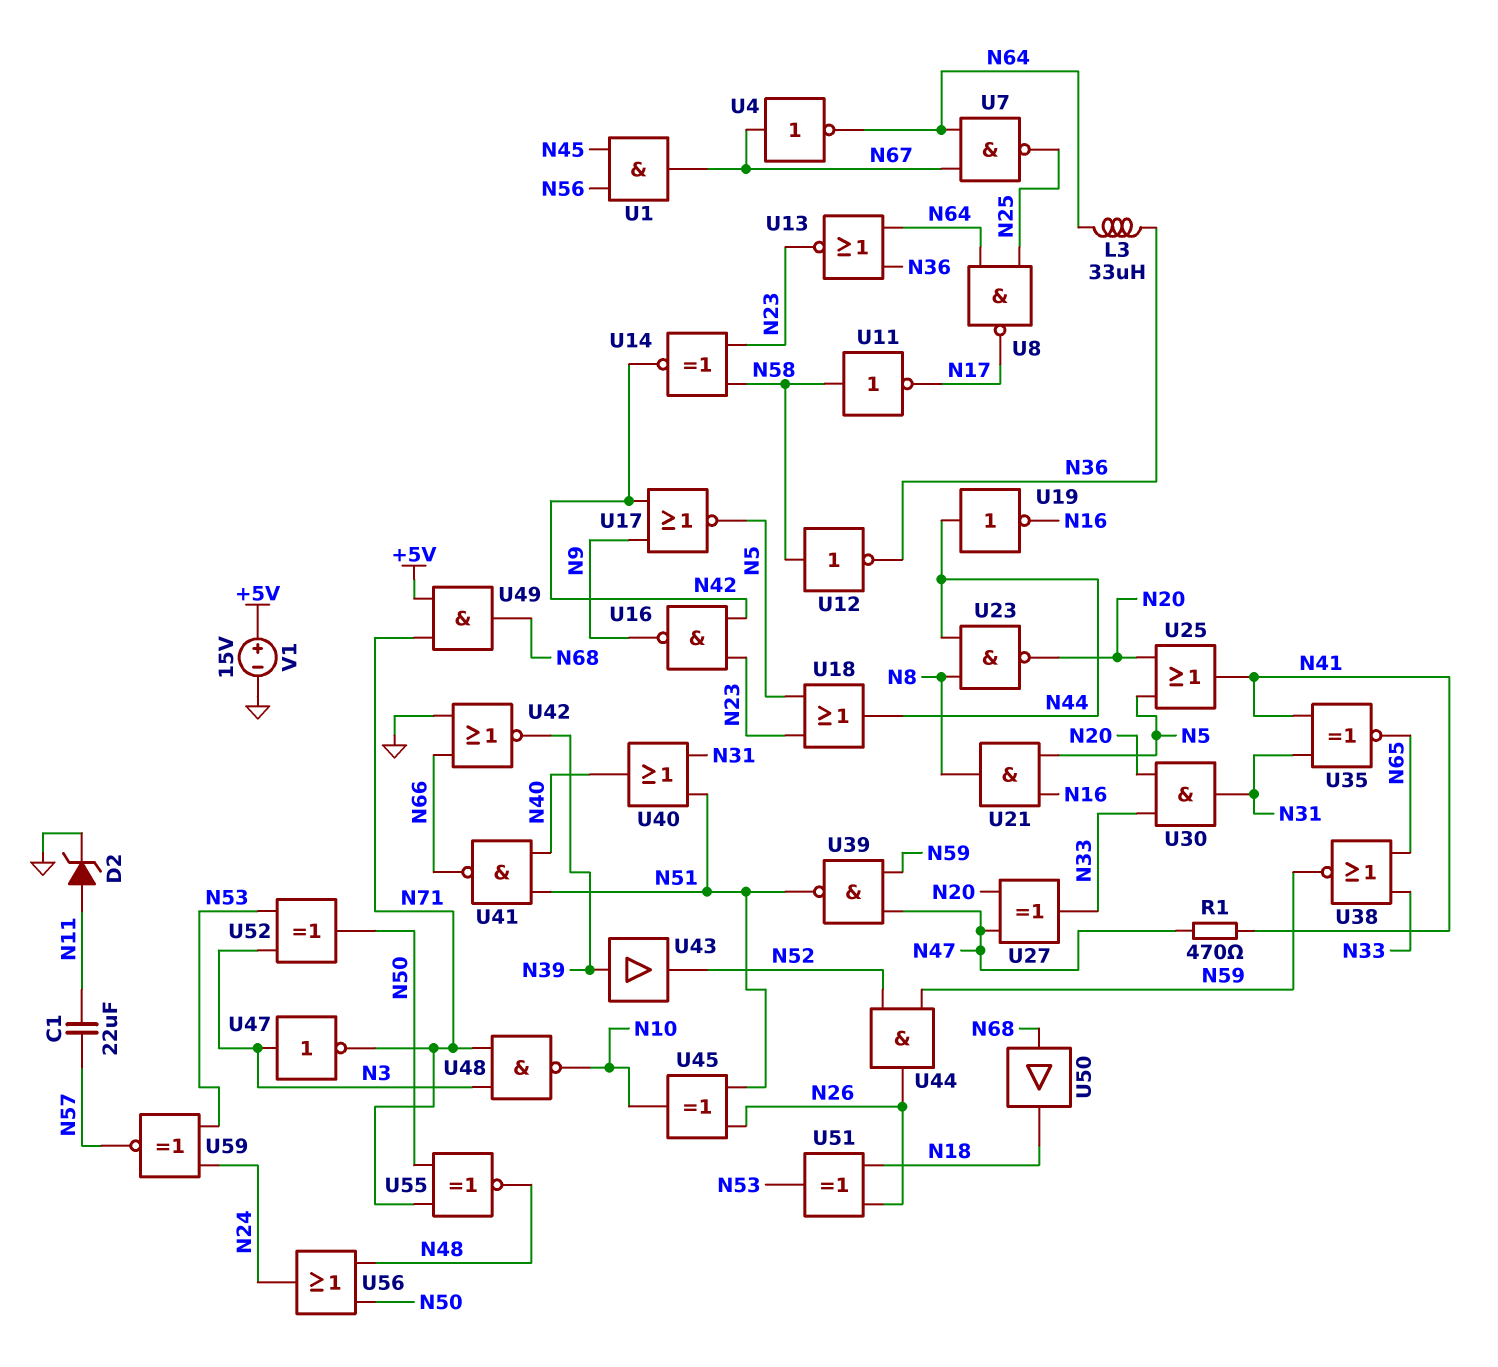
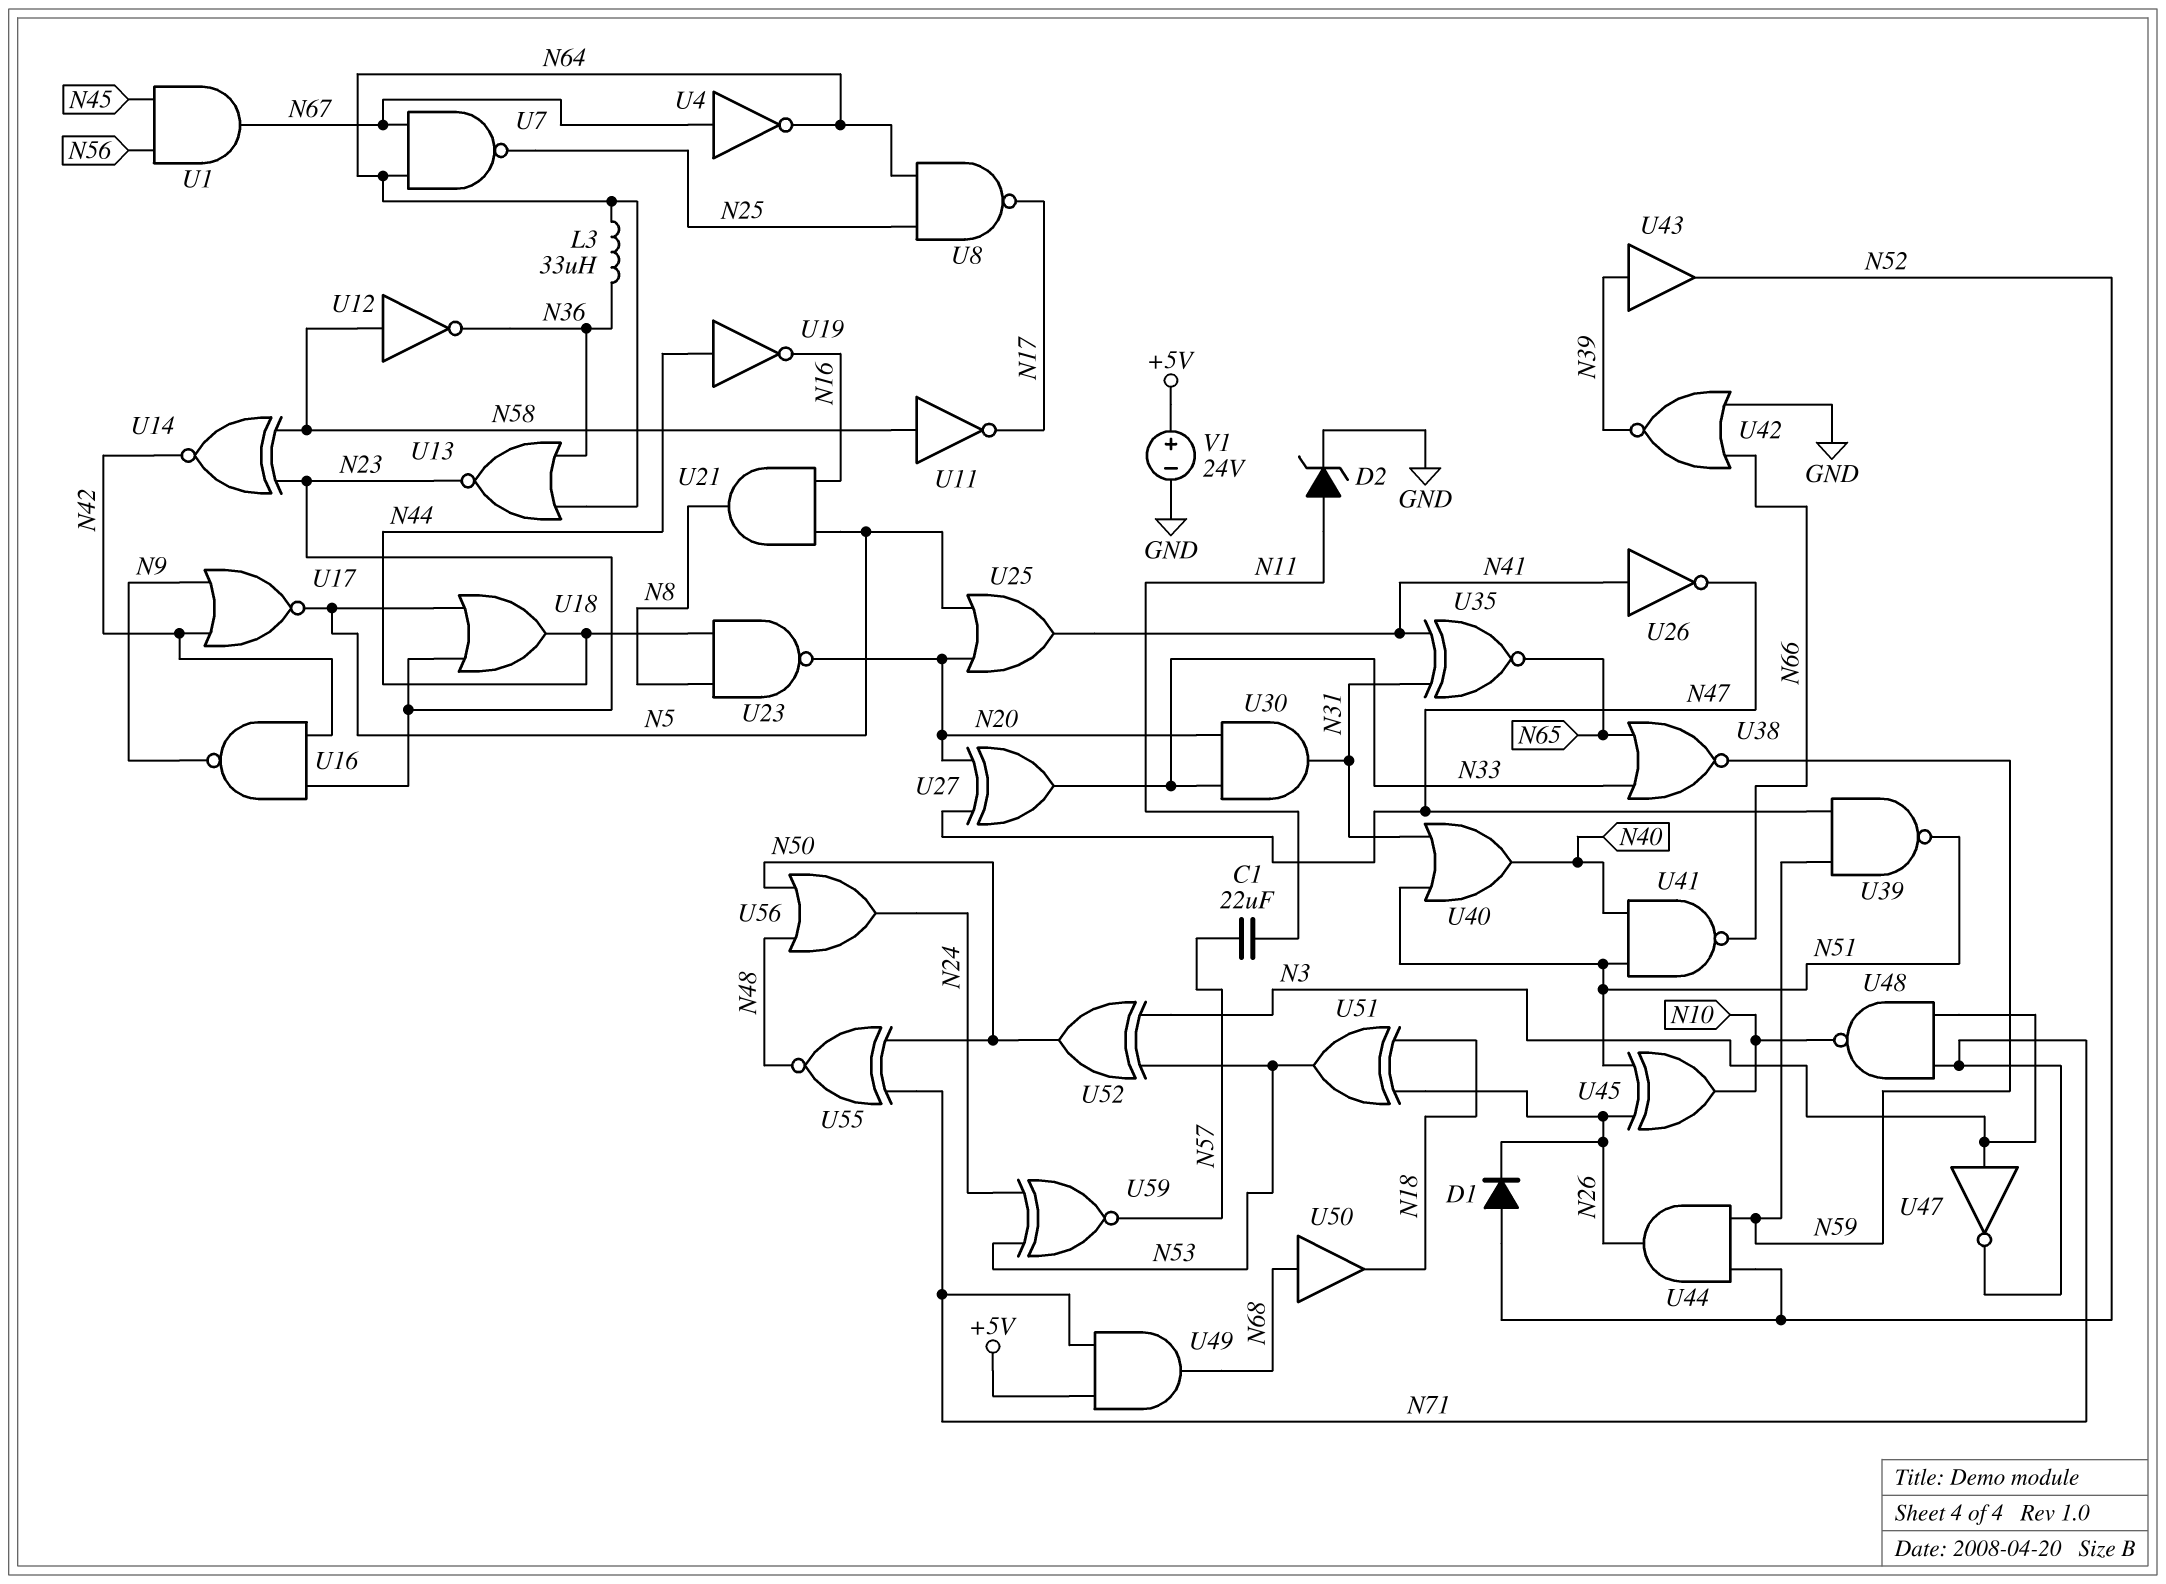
D1: none -> diode (A N52, K N26)
R1: 470 (N41, N47) -> none
U26: none -> NOT (in N41, out N47)
V1: 15V (plus +5V, minus GND) -> 24V (plus +5V, minus GND)

